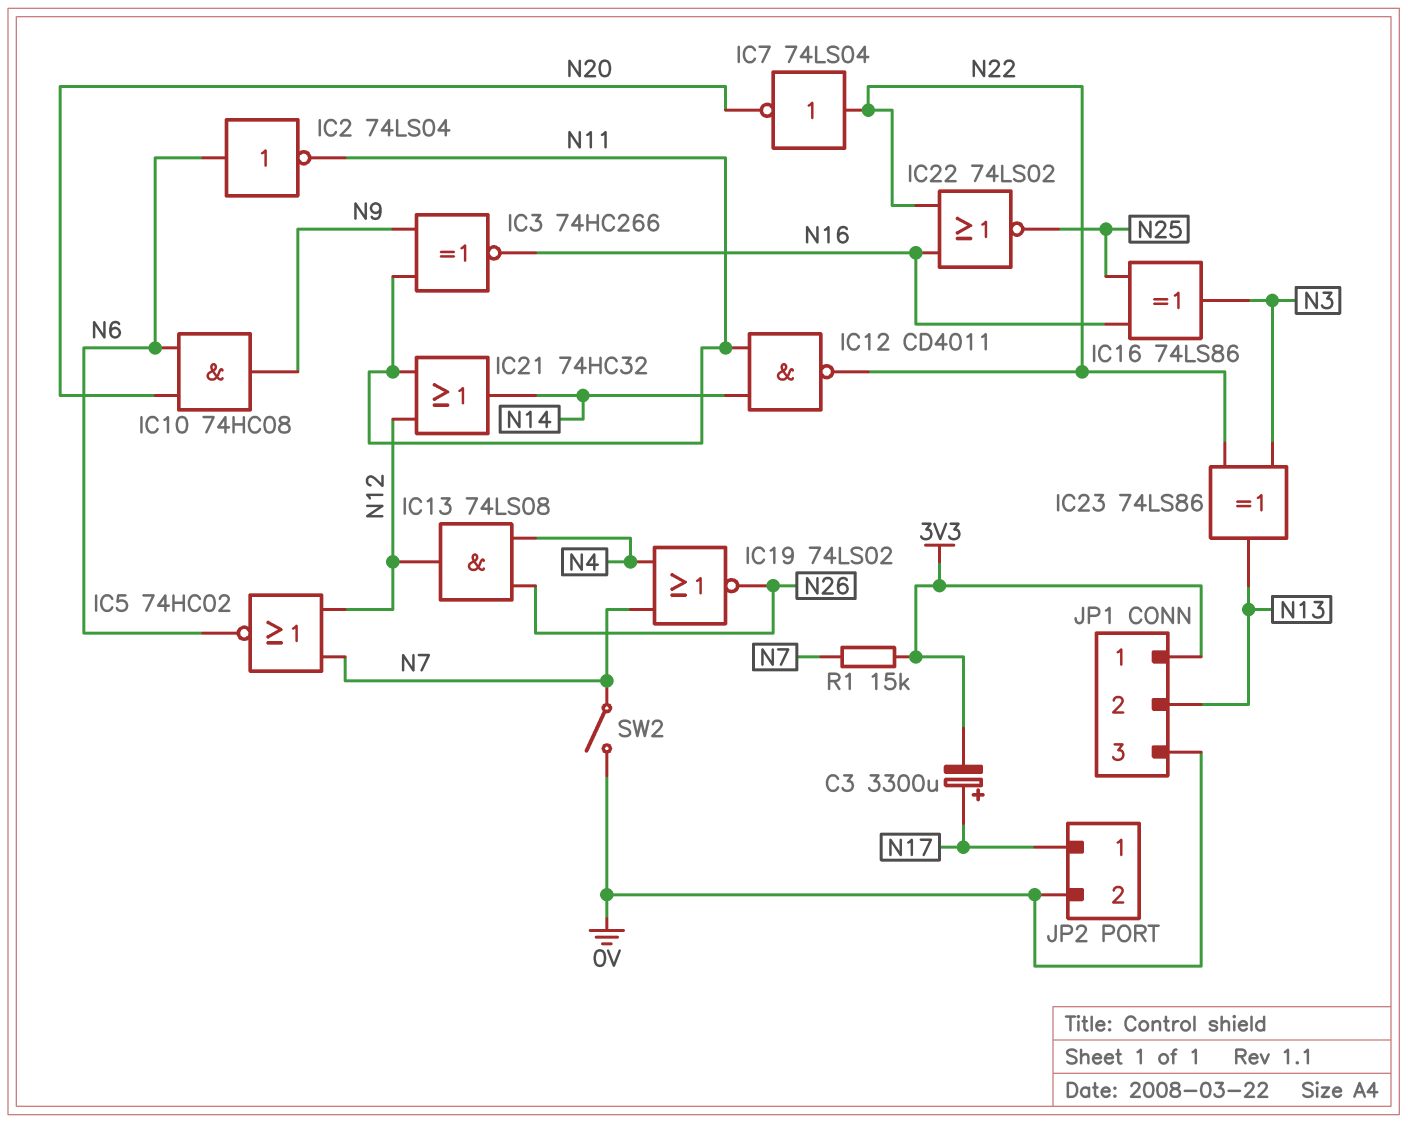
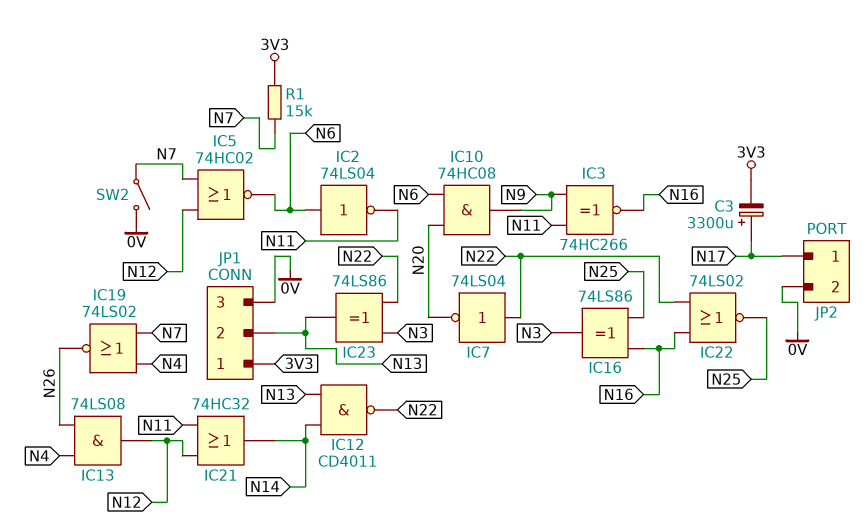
IC12: NAND CD4011 (in N11, in N14, out N22) -> NAND CD4011 (in N13, in N14, out N22)

